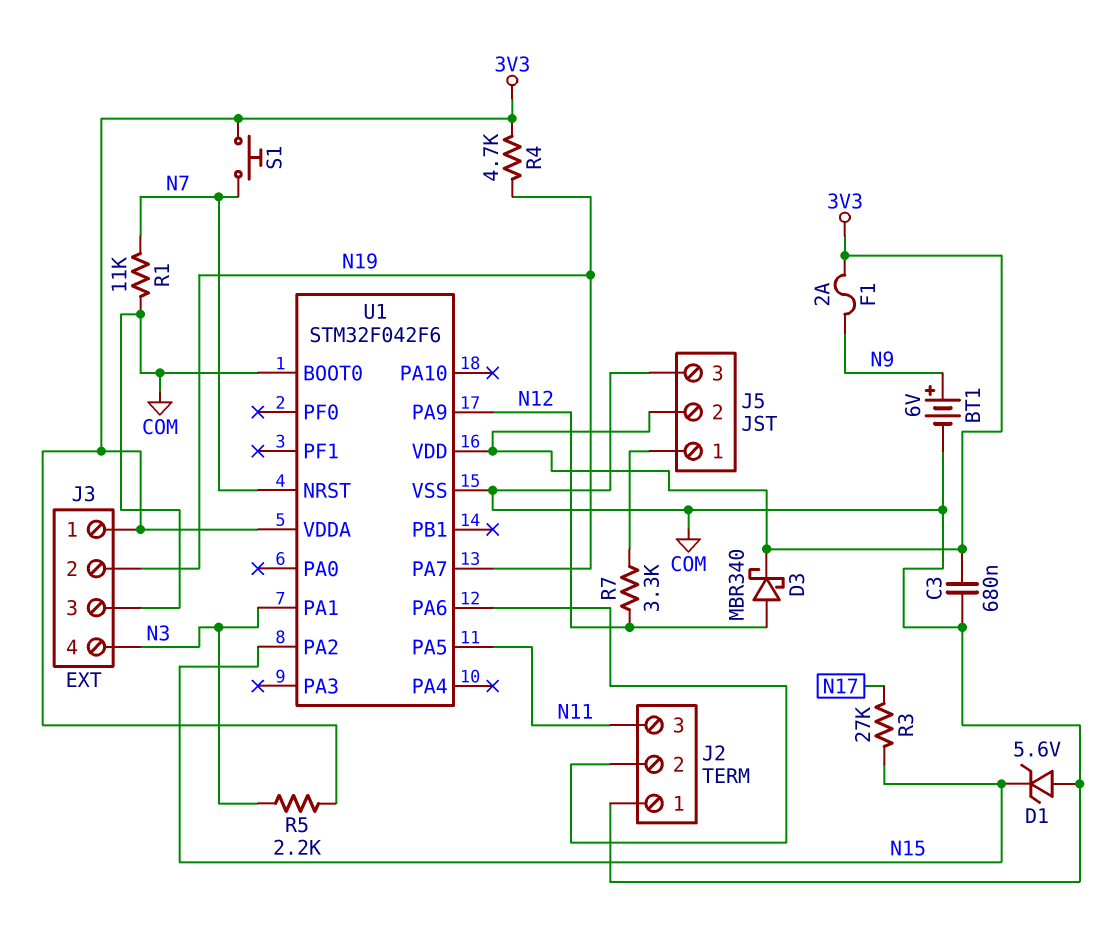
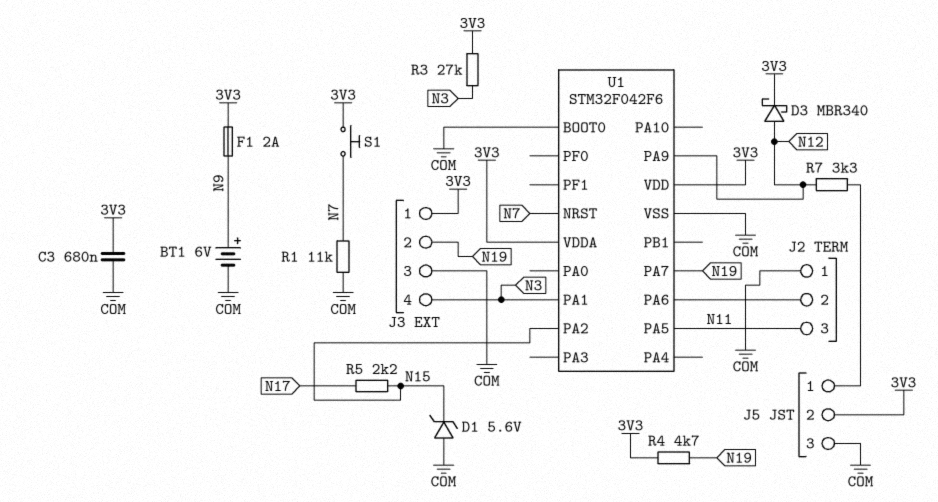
R3: 27k (N15, N17) -> 27k (3V3, N3)
R5: 2.2k (3V3, N3) -> 2.2k (N15, N17)

